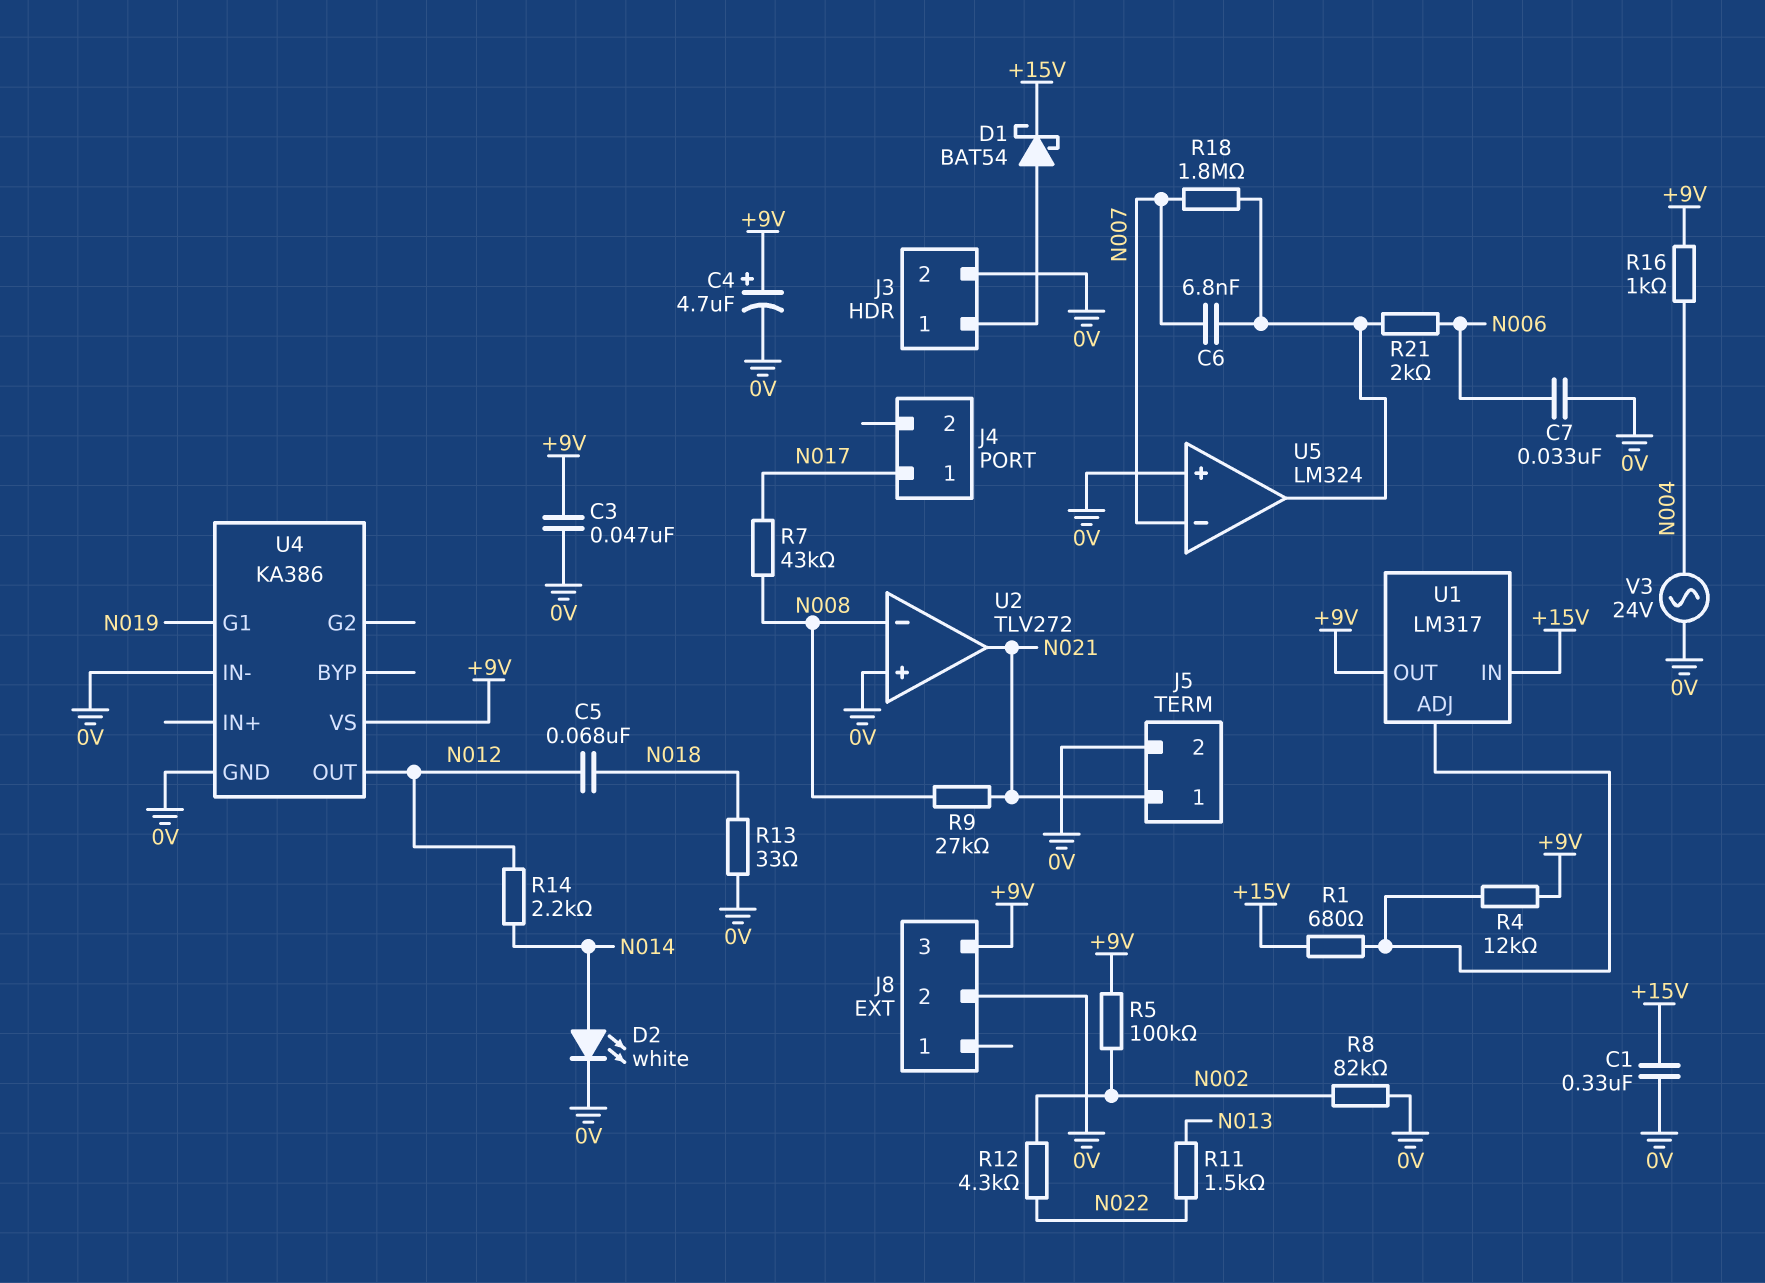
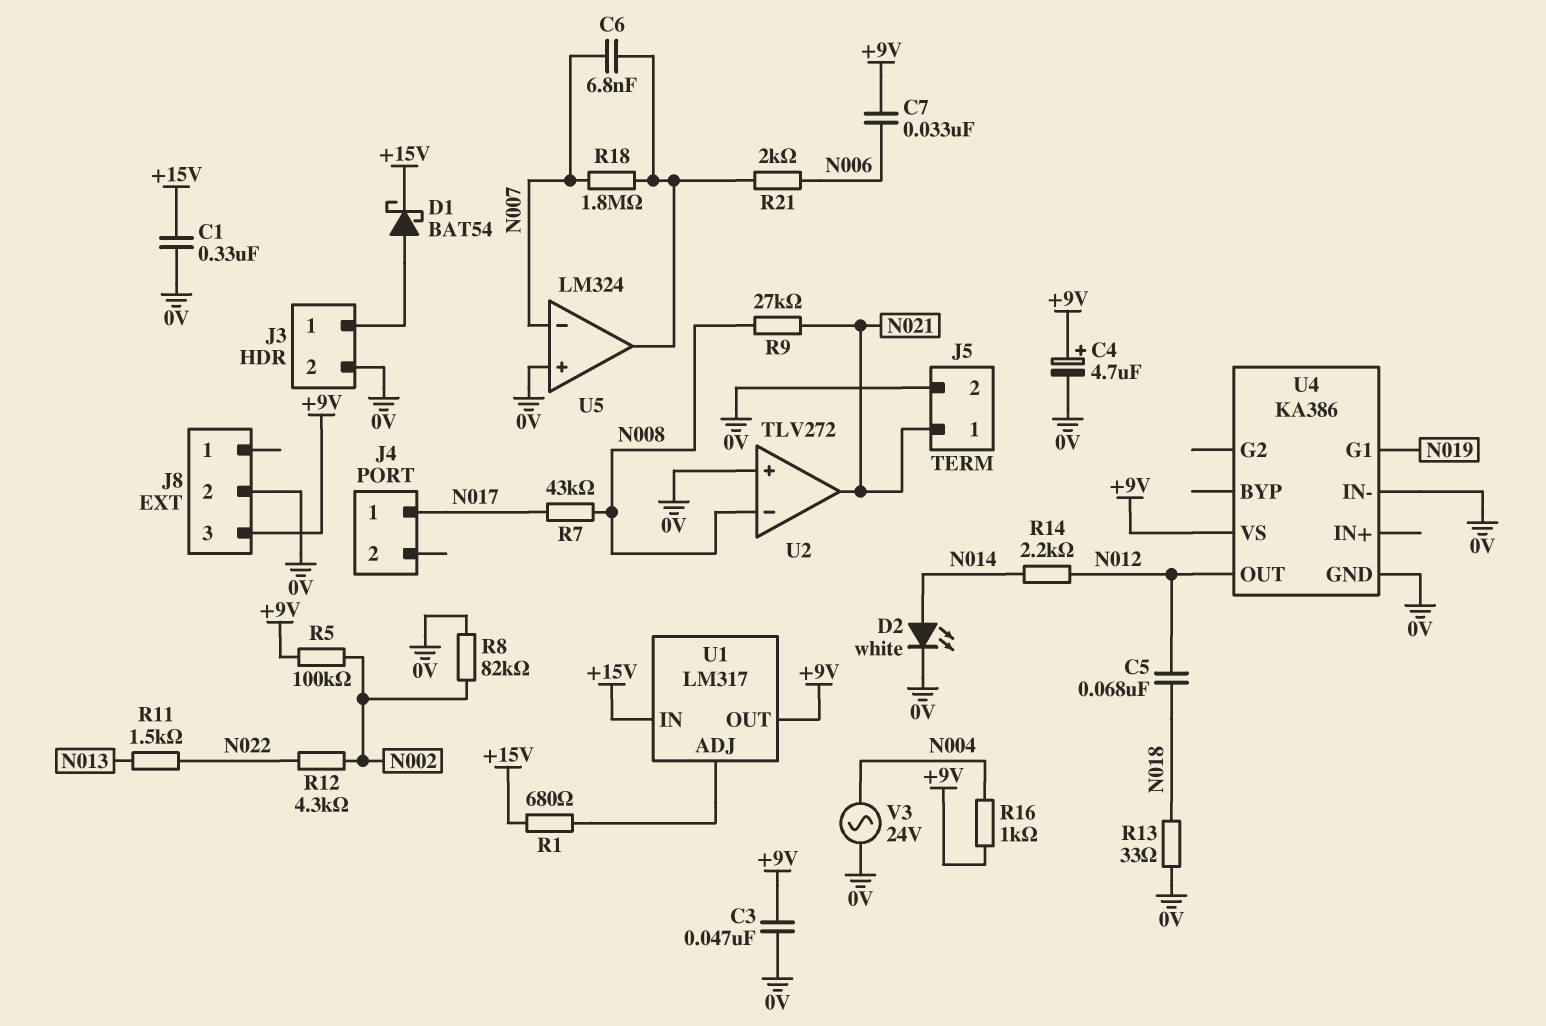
C7: 33nF (0V, N006) -> 33nF (+9V, N006)
R4: 12k (+9V, U1/ADJ) -> none

